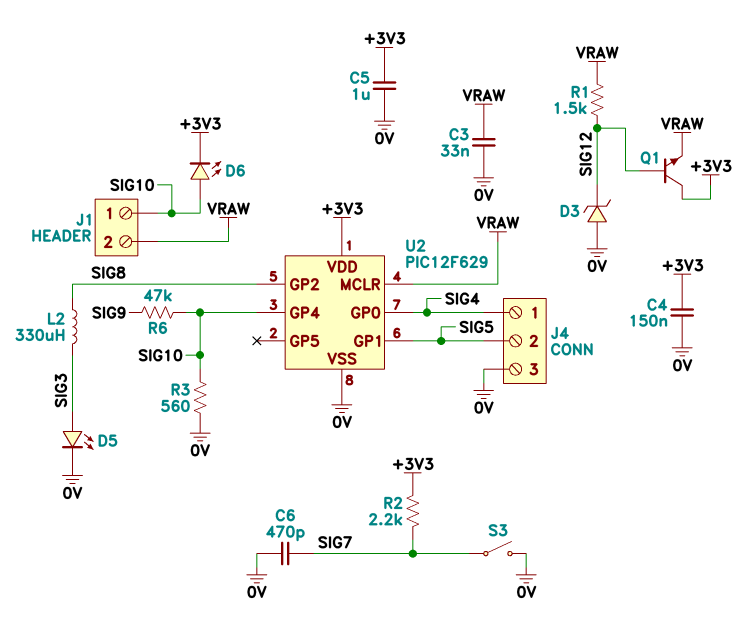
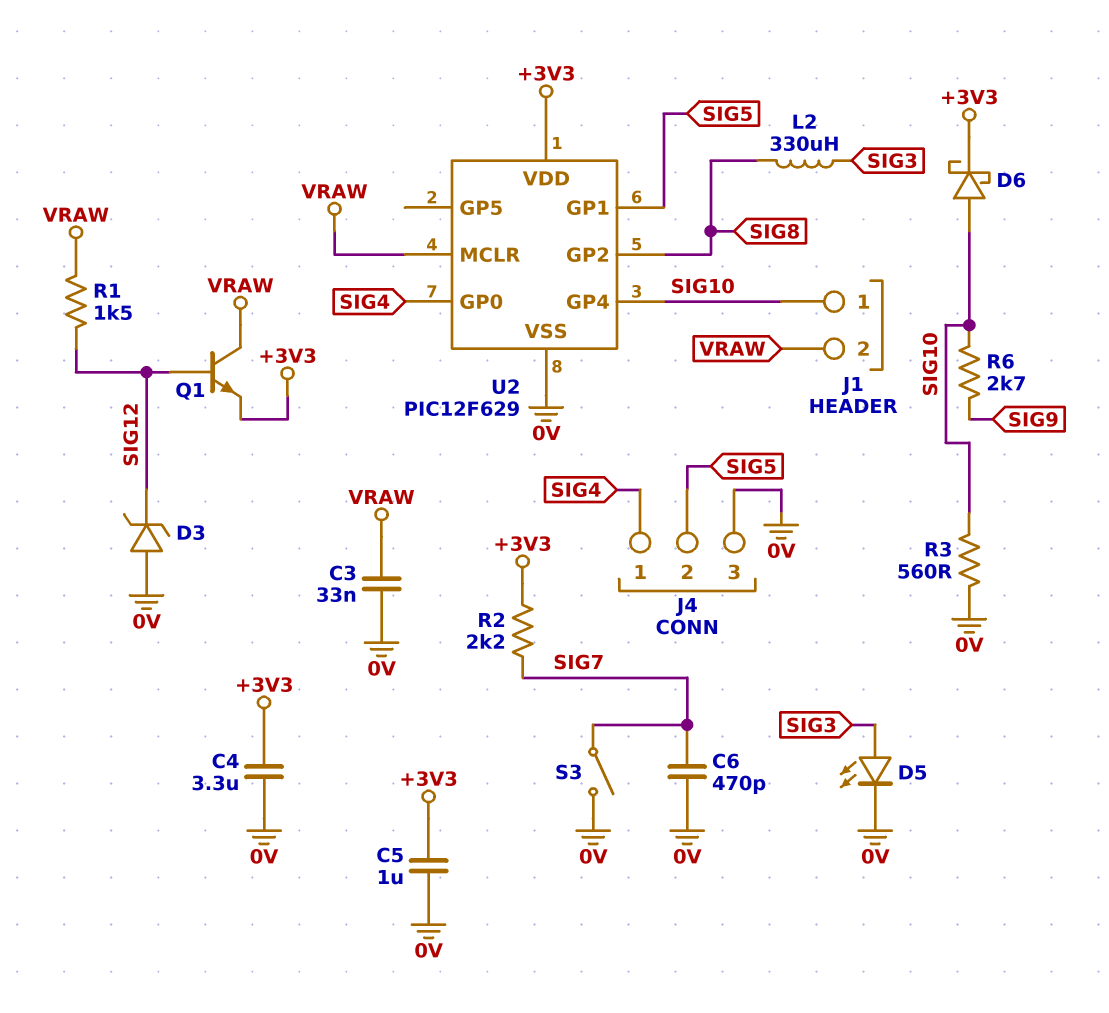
C4: 150nF (+3V3, 0V) -> 3.3uF (+3V3, 0V)
D6: LED (A SIG10, K +3V3) -> schottky (A SIG10, K +3V3)
Q1: NPN (B SIG12, C +3V3, E VRAW) -> NPN (B SIG12, C VRAW, E +3V3)
R6: 47k (SIG9, SIG10) -> 2.7k (SIG9, SIG10)

